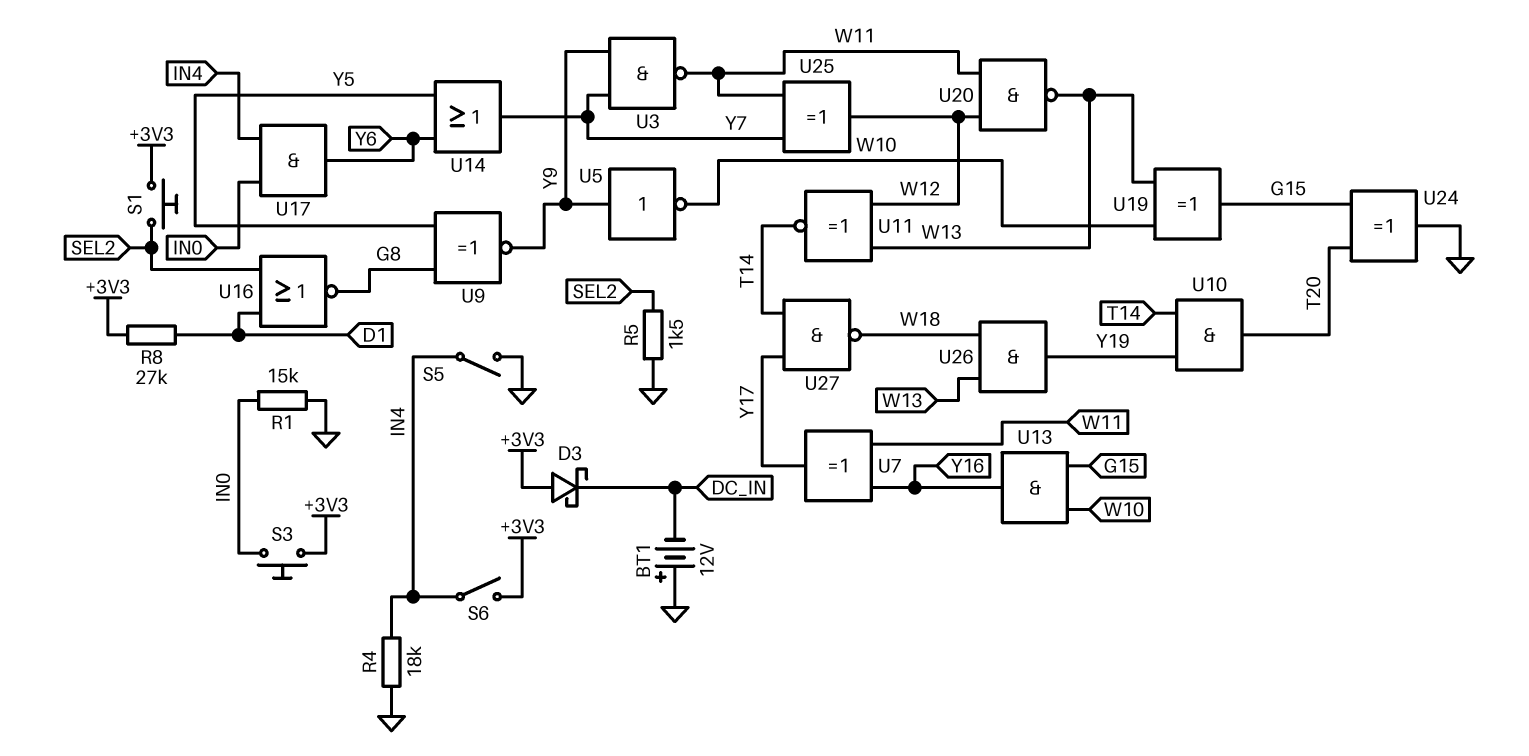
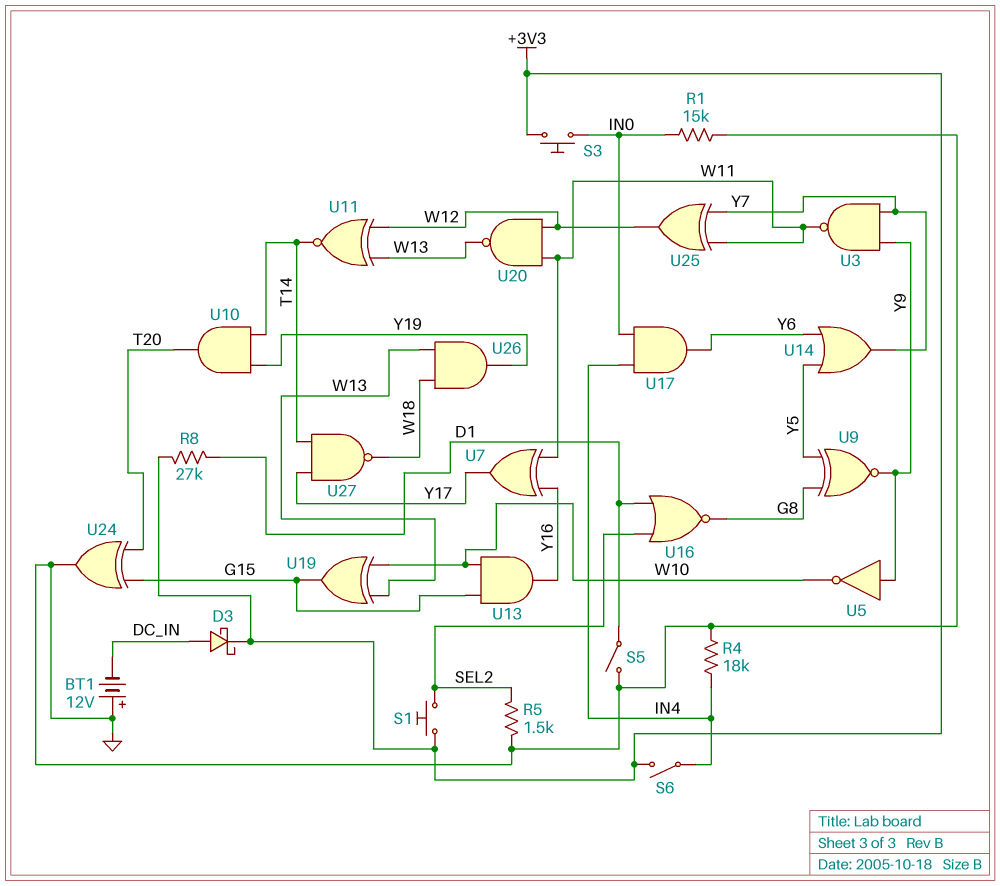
D3: schottky (A +3V3, K DC_IN) -> schottky (A DC_IN, K +3V3)
S5: switch (GND, IN4) -> switch (D1, GND)

